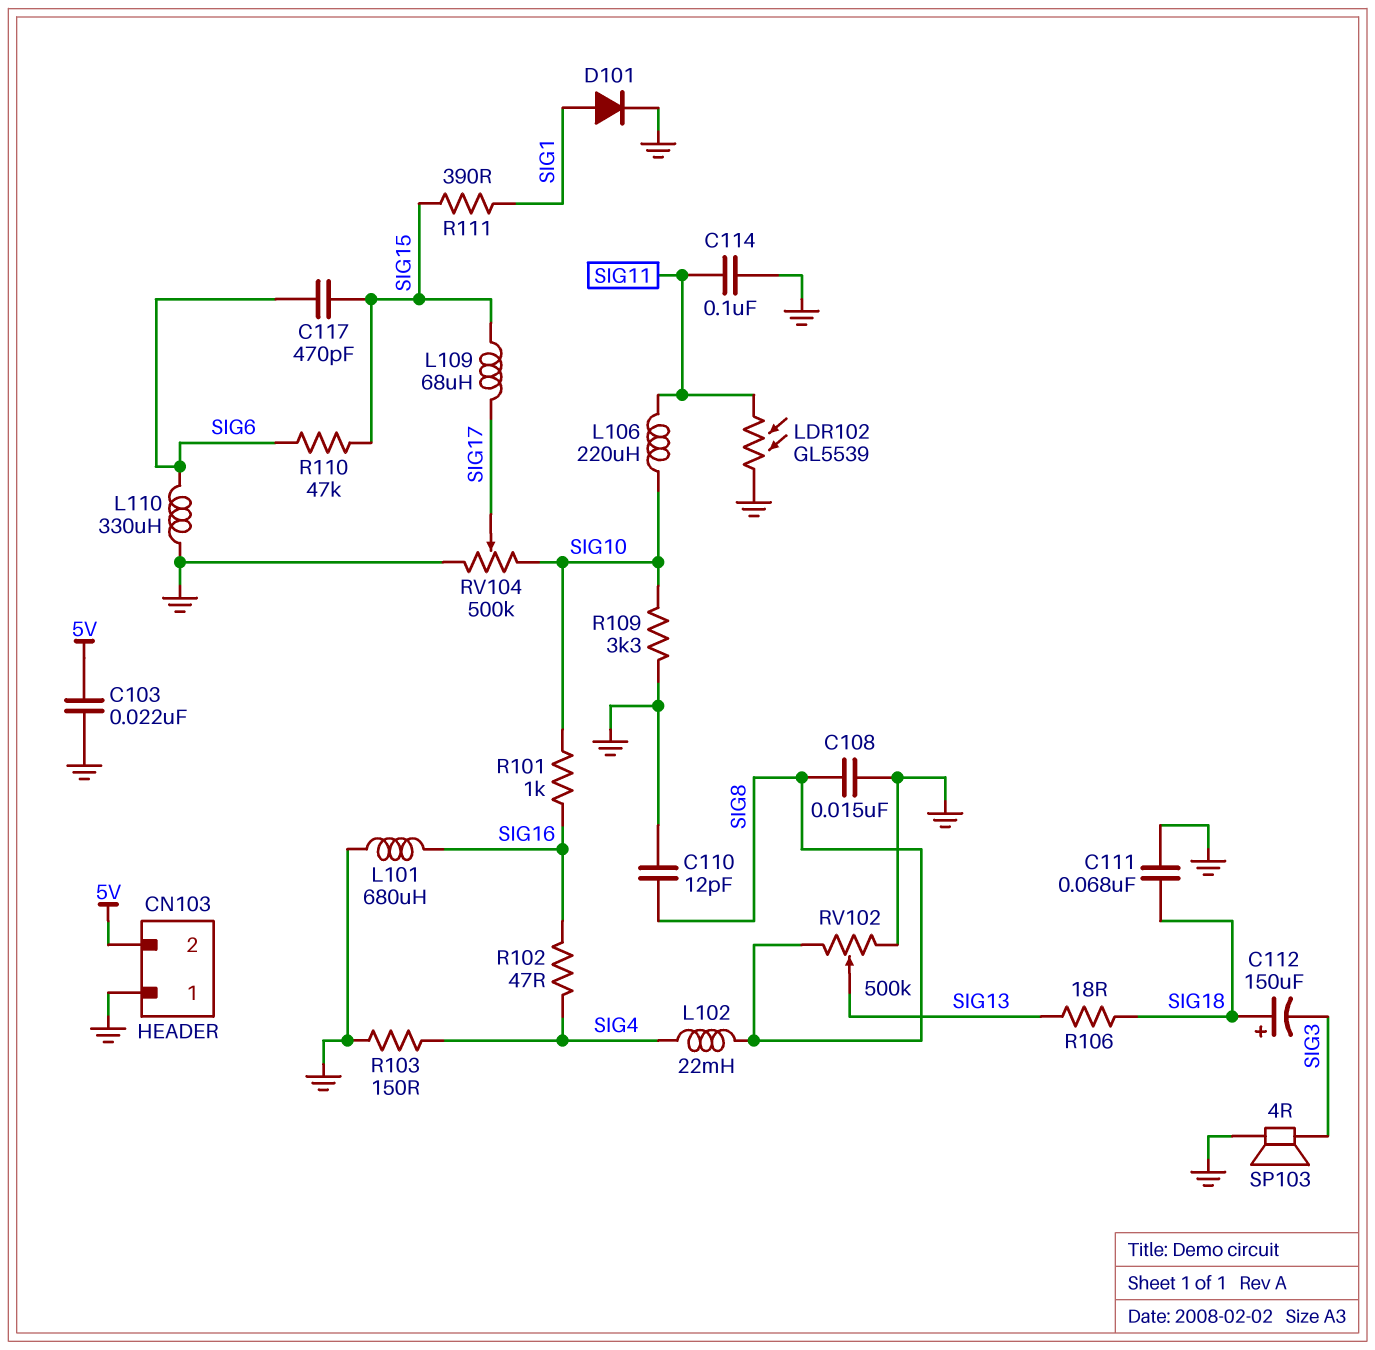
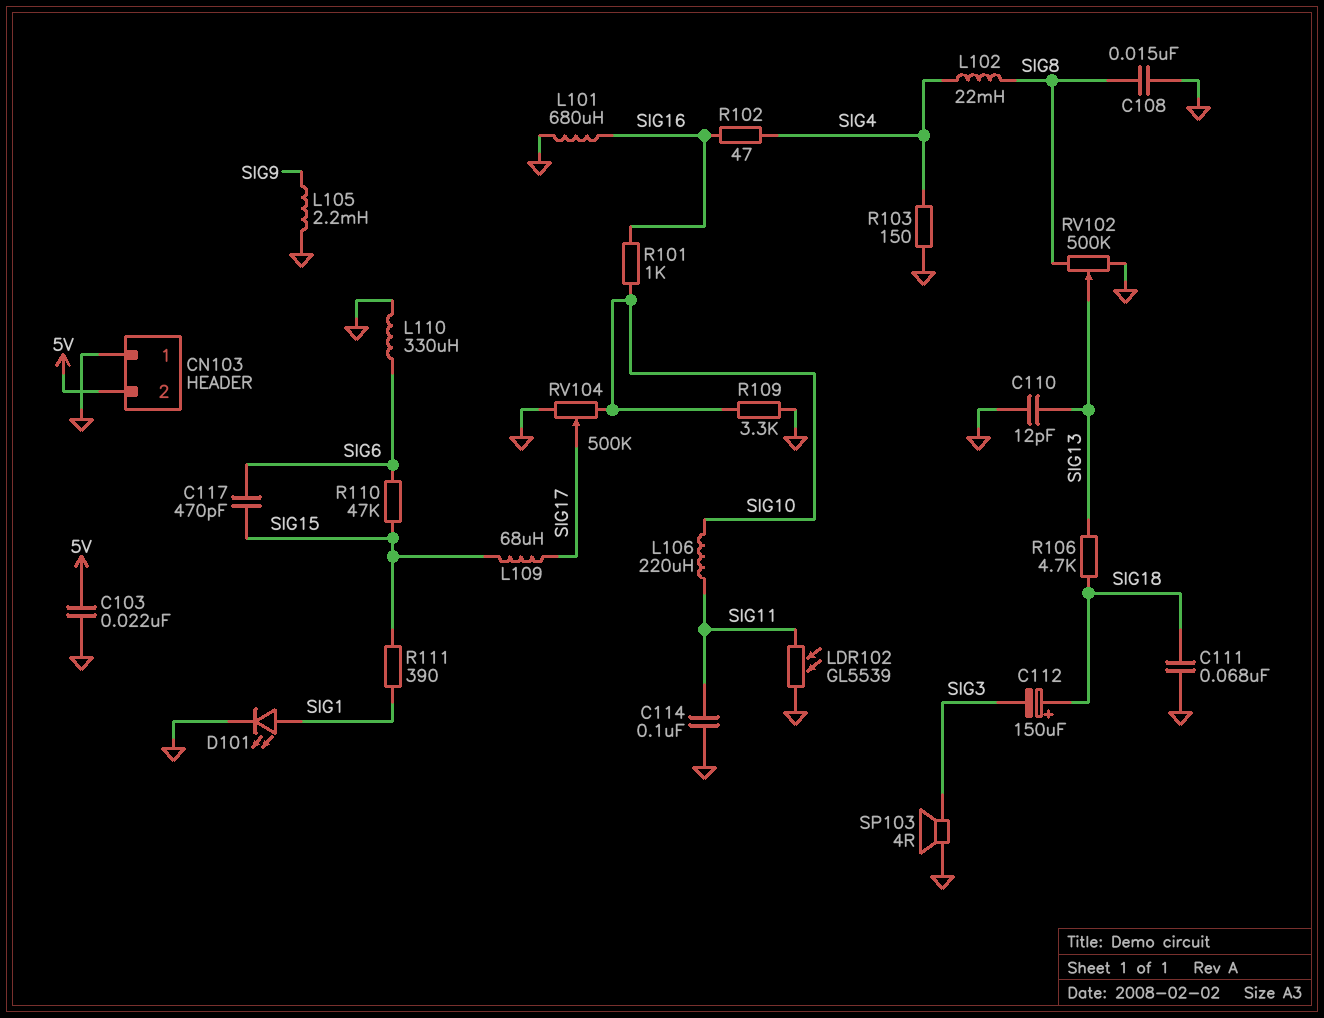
C110: 12pF (GND, SIG8) -> 12pF (GND, SIG13)
D101: diode (A SIG1, K GND) -> LED (A SIG1, K GND)
L105: none -> 2.2mH (GND, SIG9)
R106: 18 (SIG13, SIG18) -> 4.7k (SIG13, SIG18)

